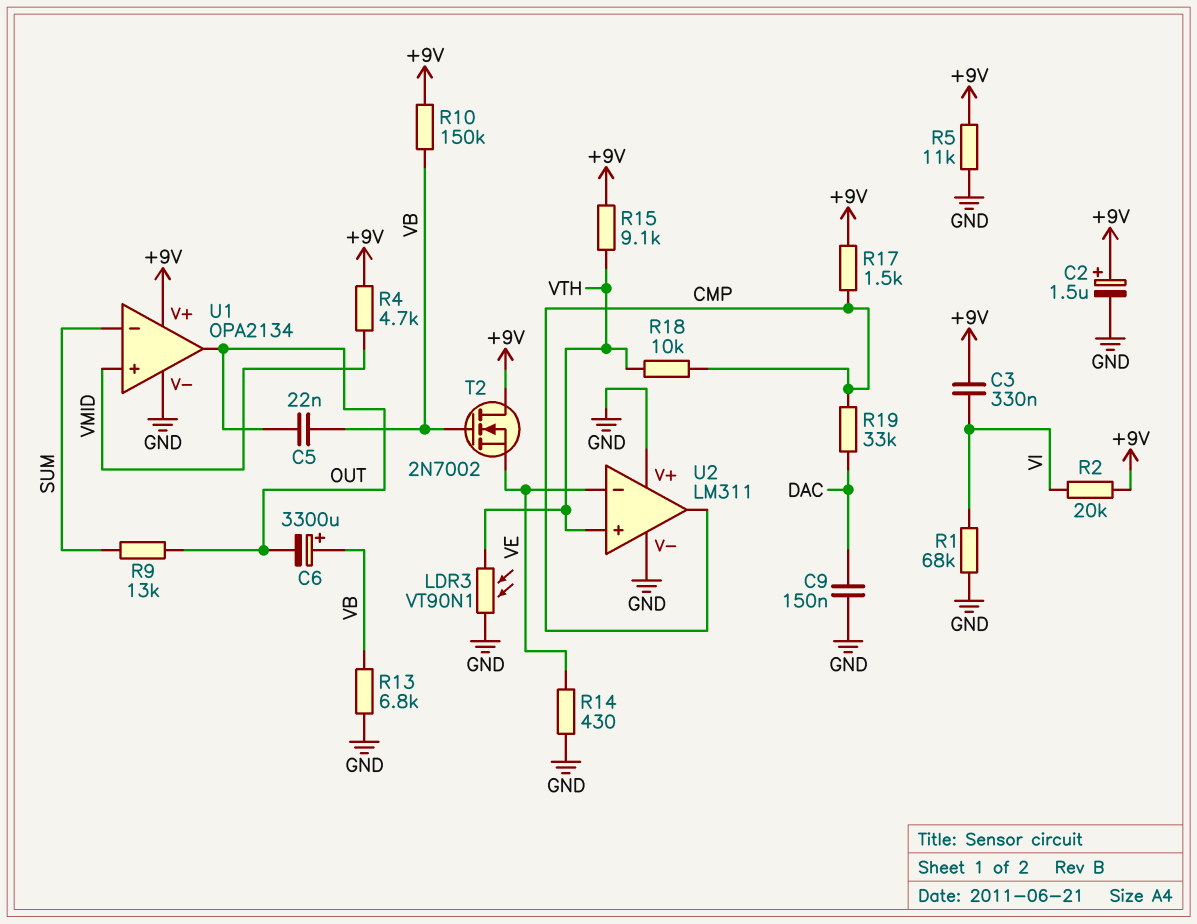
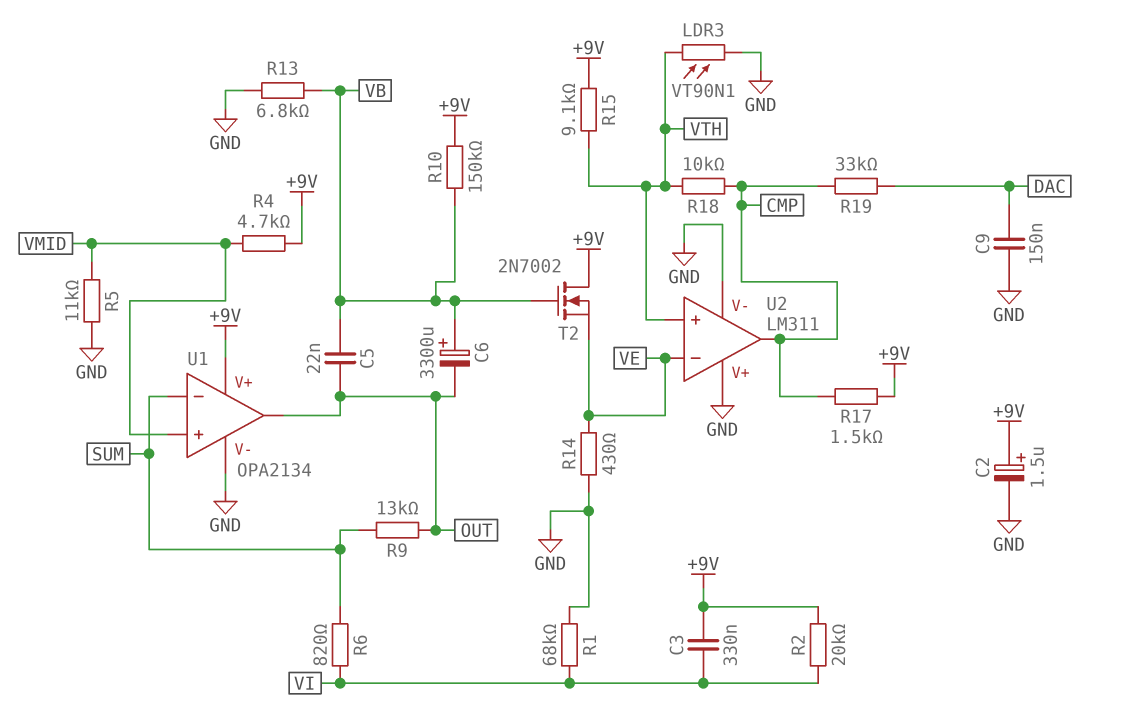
R5: 11k (+9V, GND) -> 11k (GND, VMID)
R6: none -> 820 (SUM, VI)

